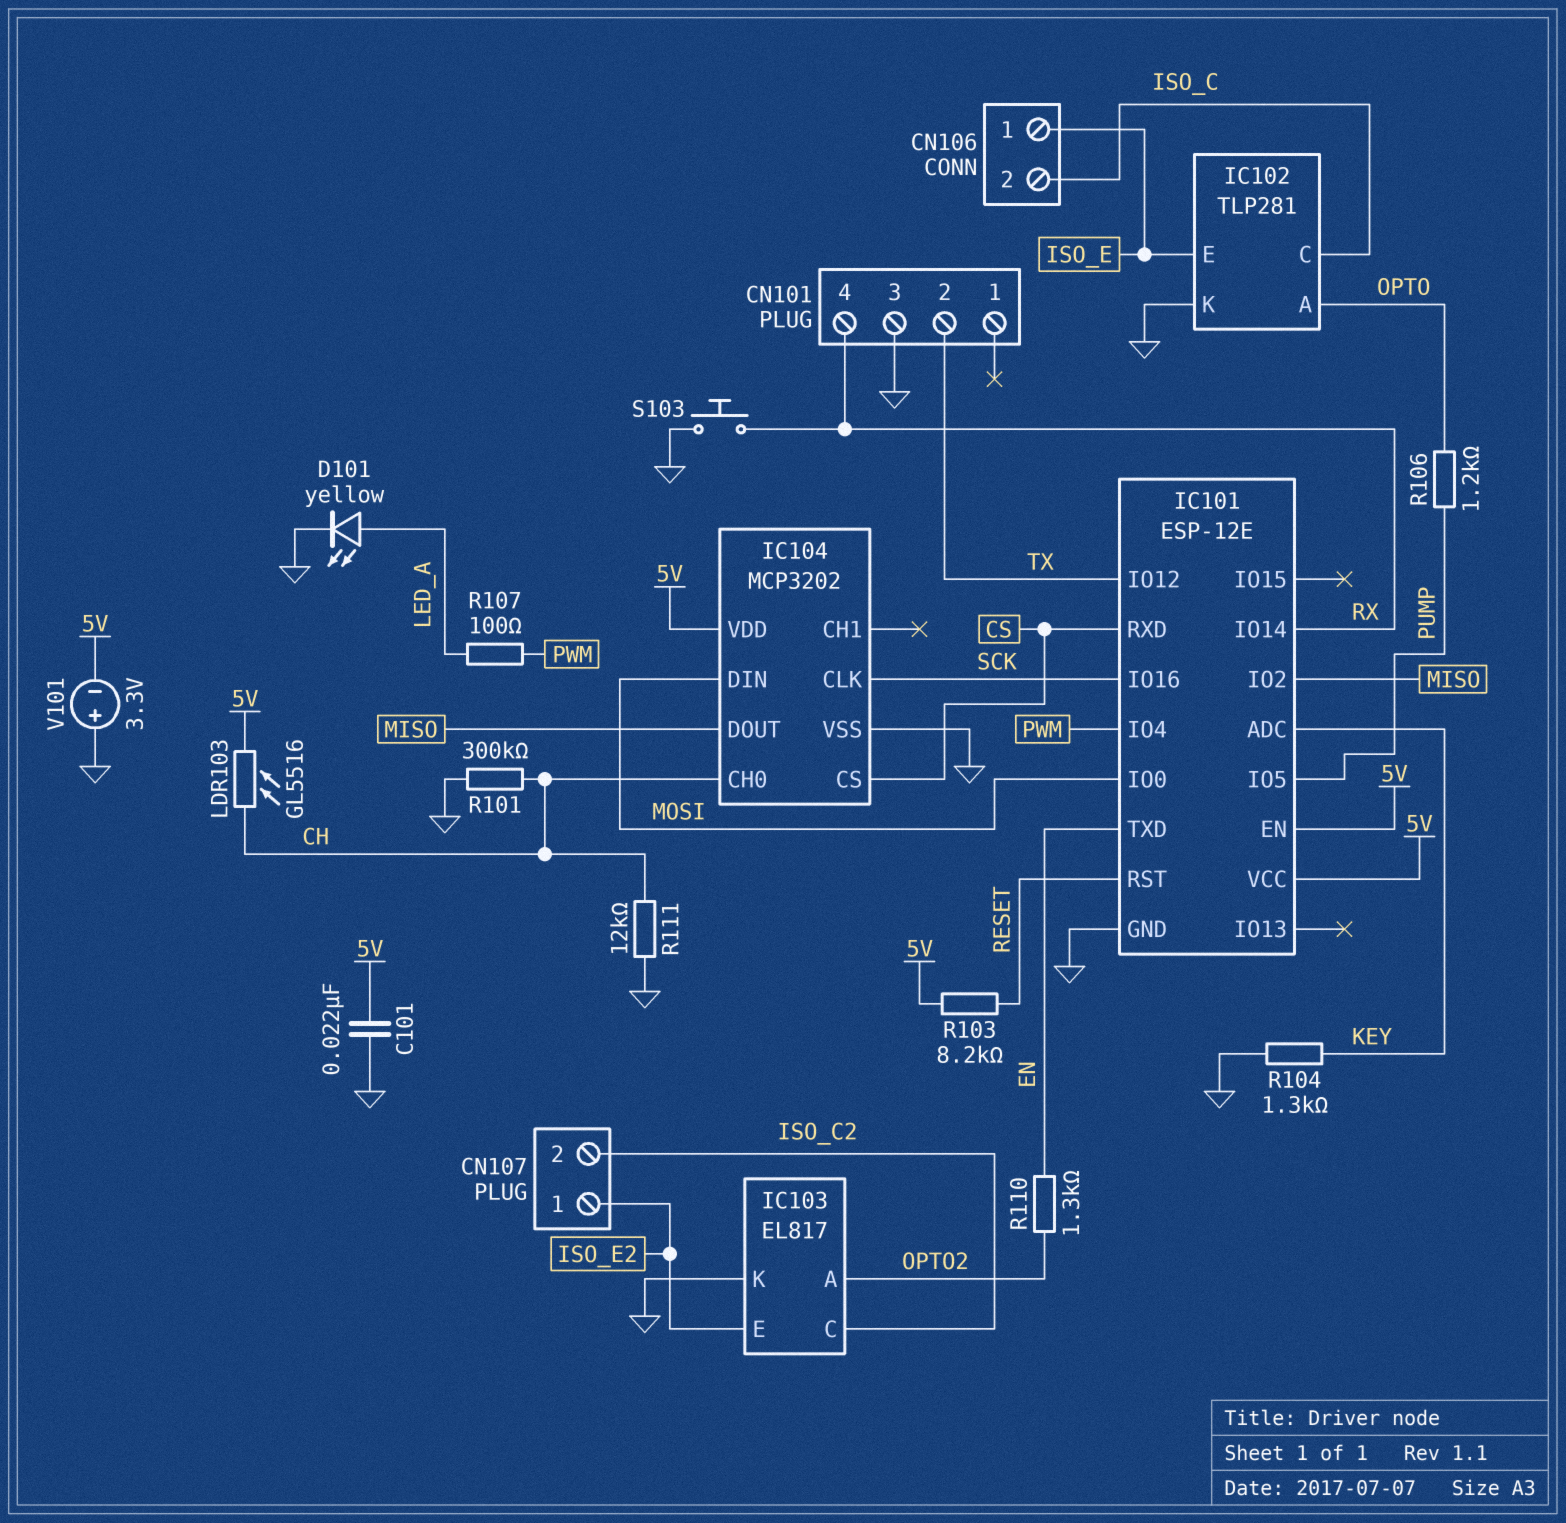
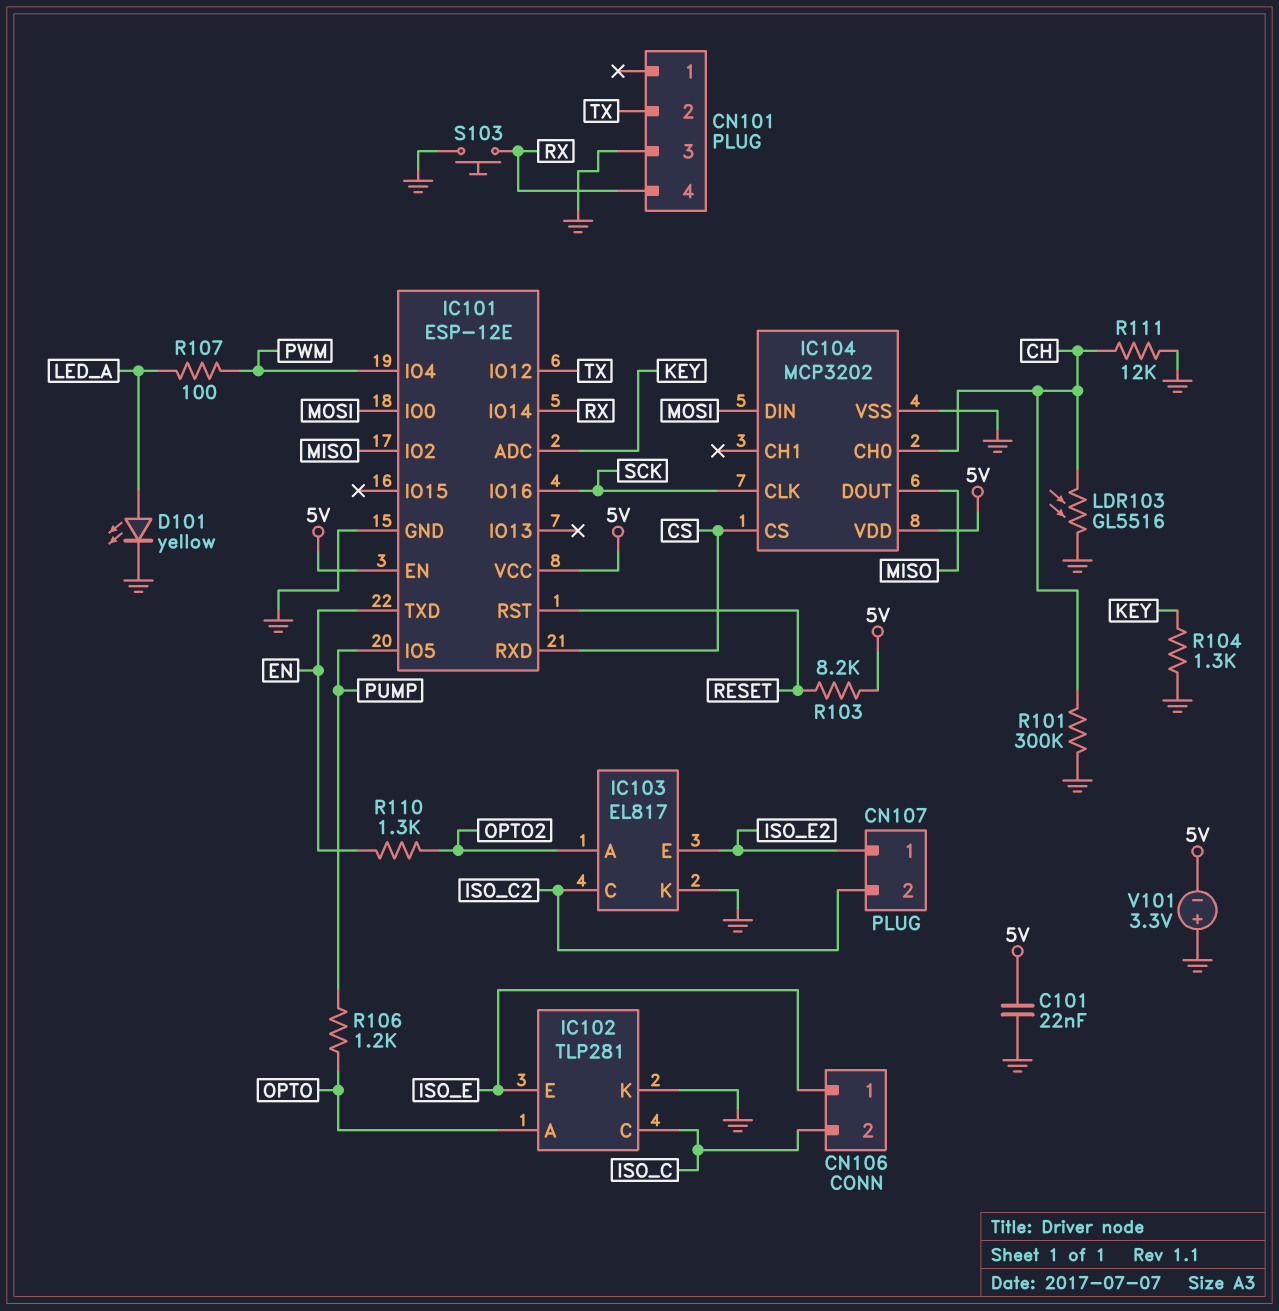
LDR103: GL5516 (5V, CH) -> GL5516 (CH, GND)

